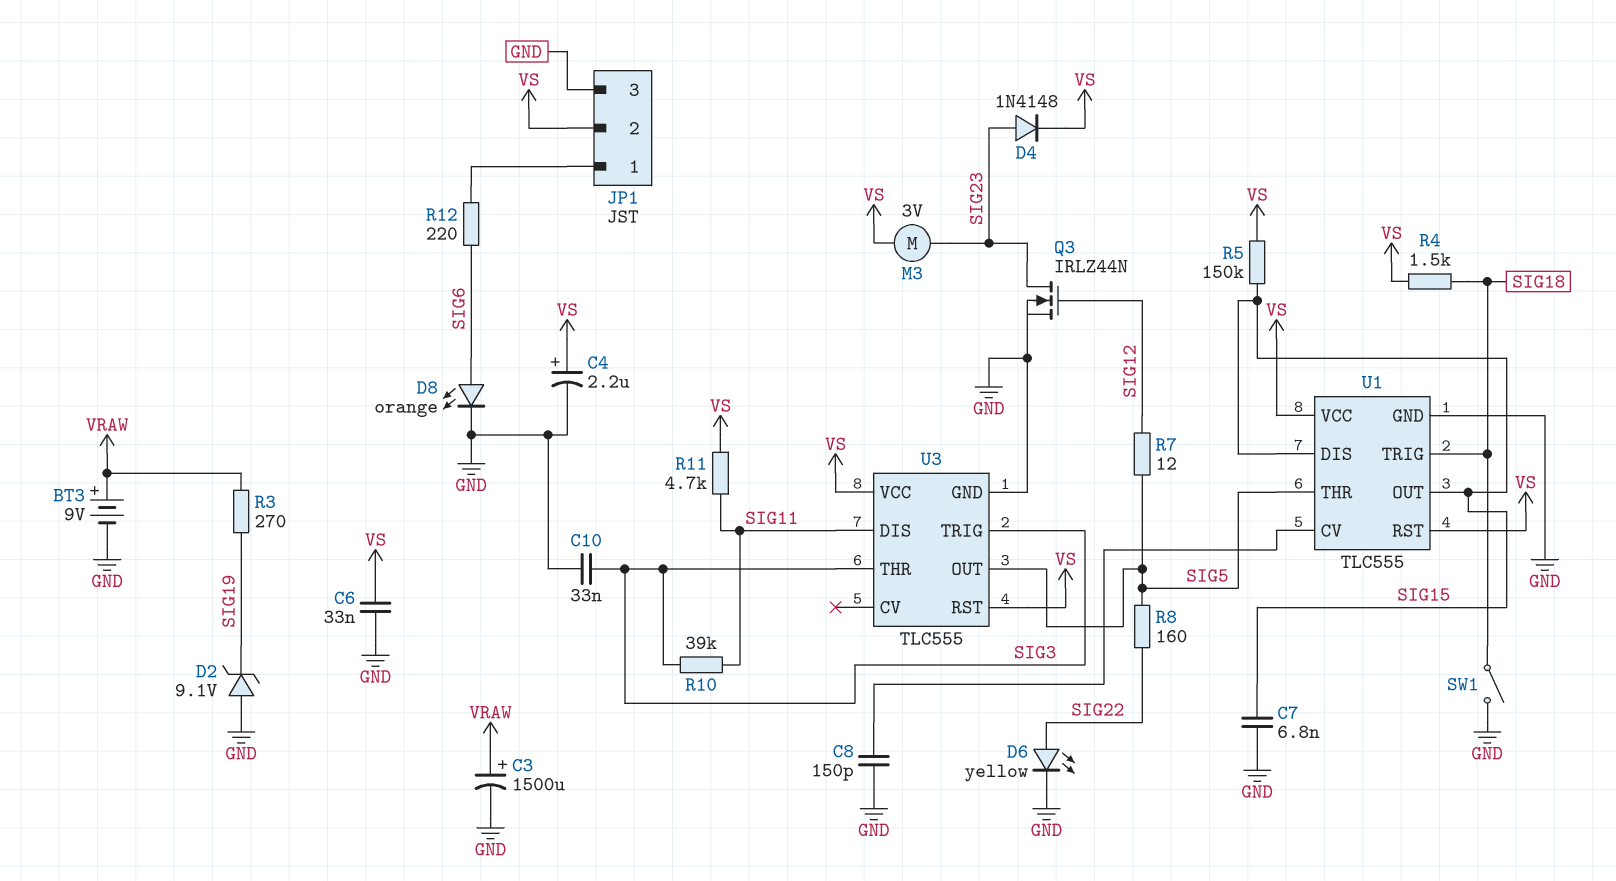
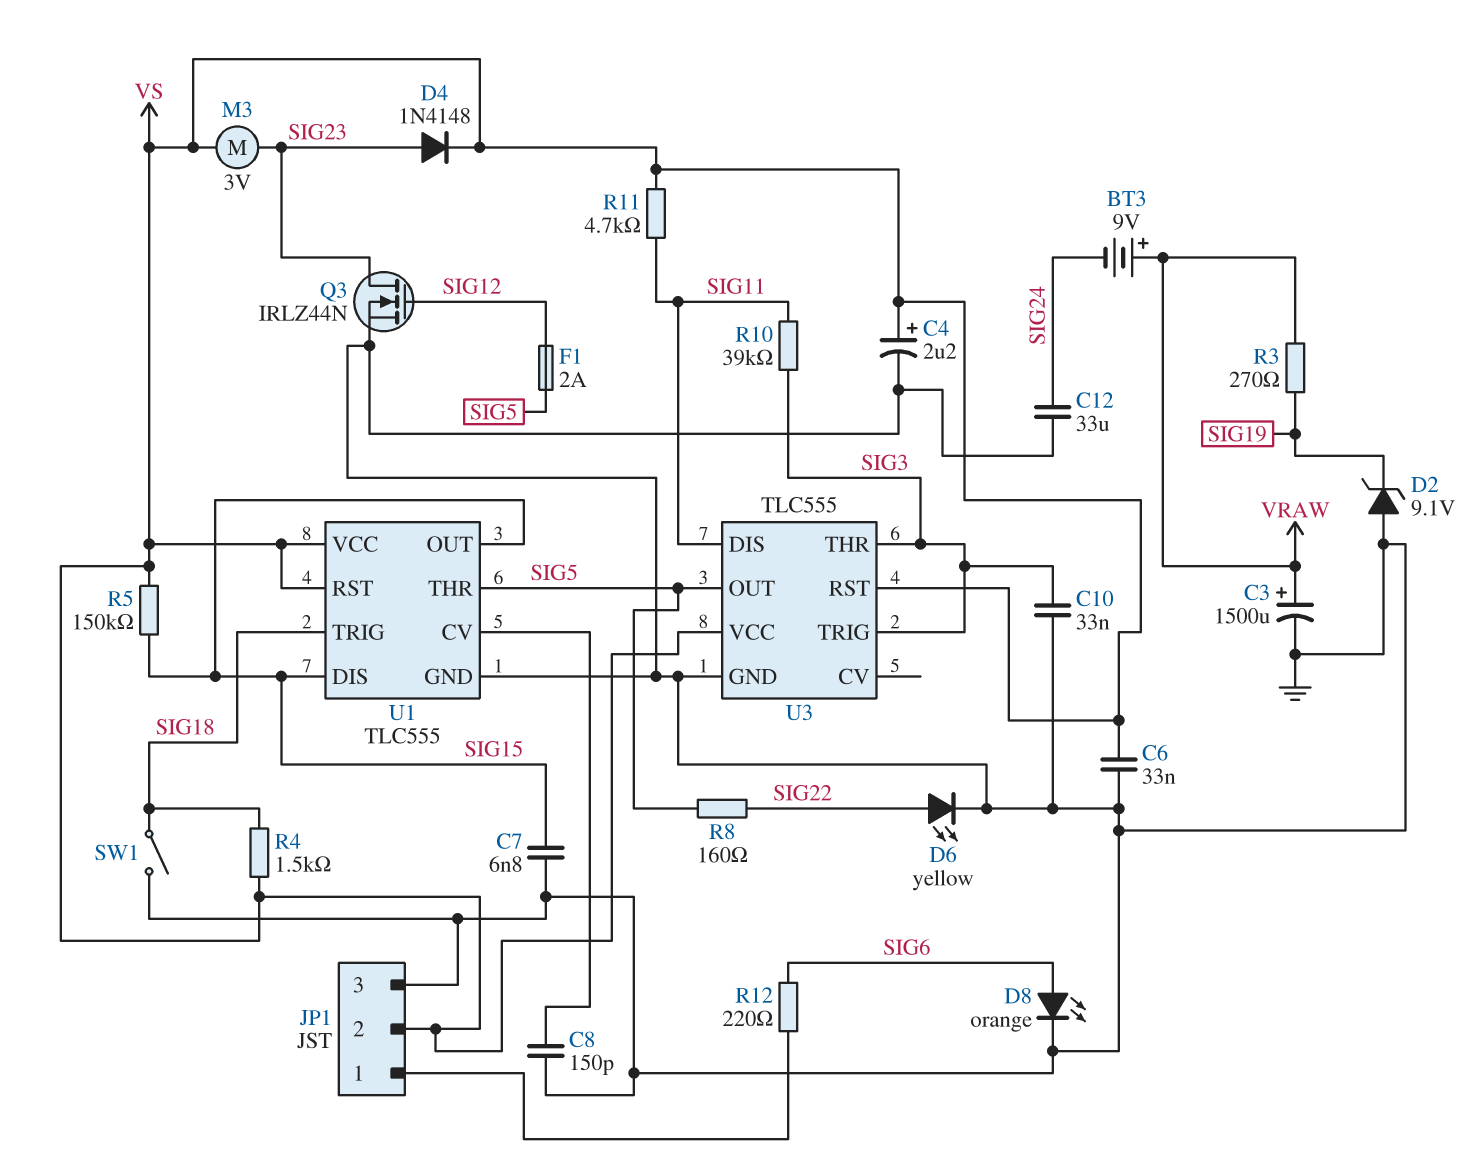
BT3: 9V (plus VRAW, minus GND) -> 9V (plus VRAW, minus SIG24)
C12: none -> 33uF (GND, SIG24)
F1: none -> 2A (SIG5, SIG12)
R7: 12 (SIG5, SIG12) -> none

